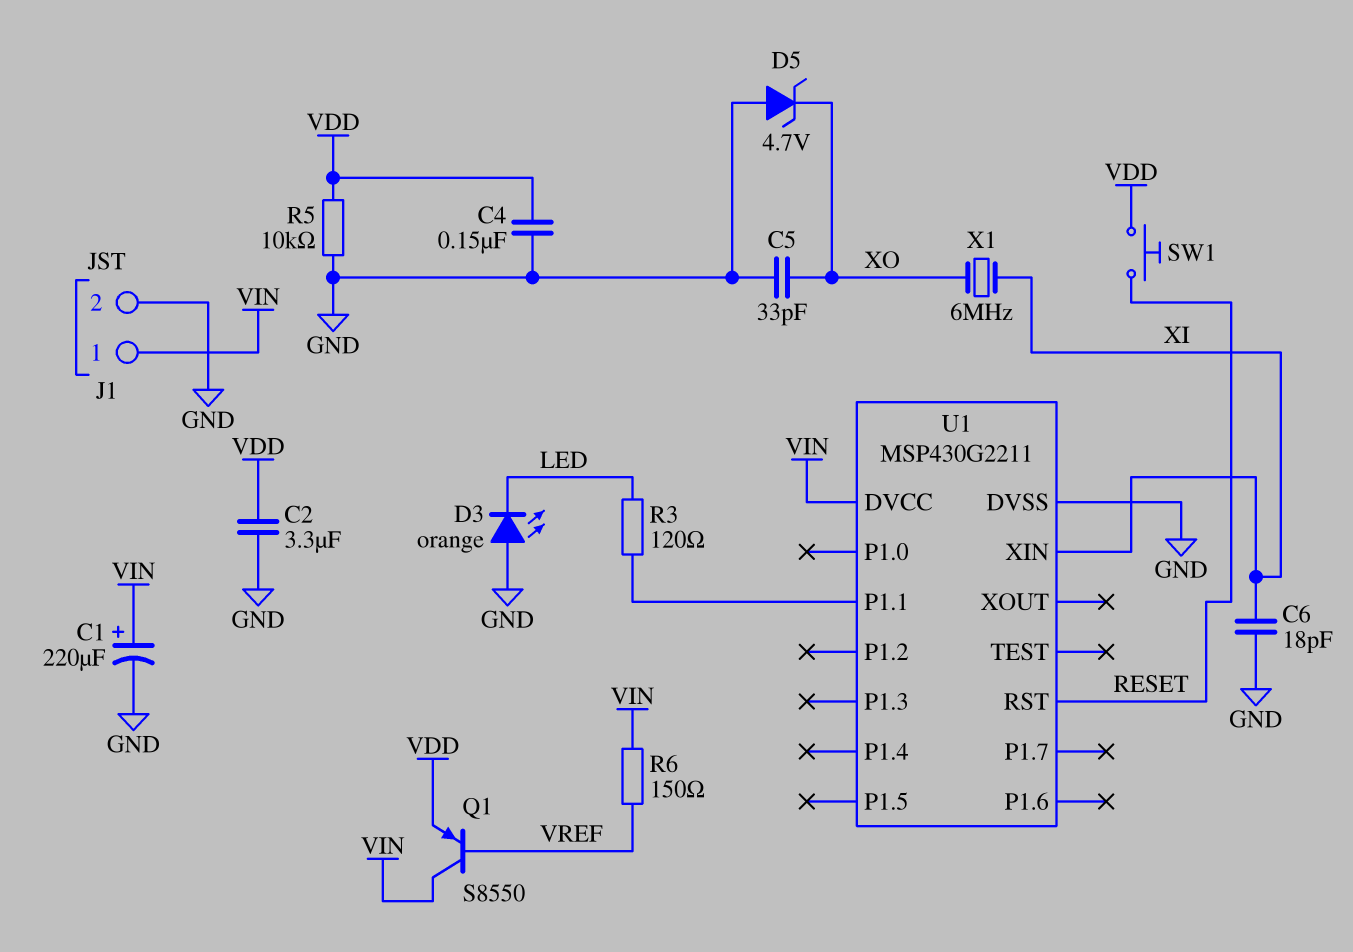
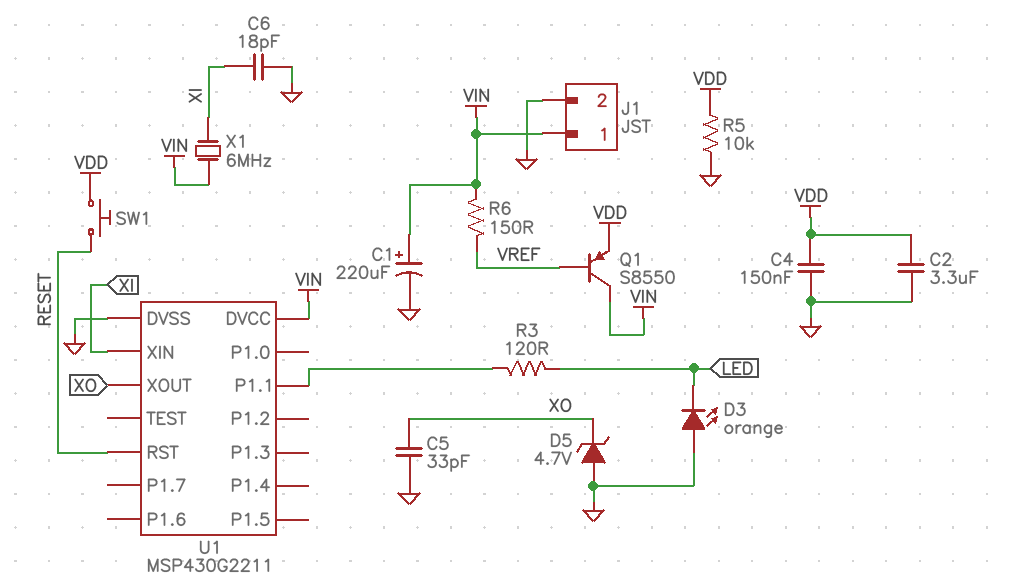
U1 pin XOUT: none -> XO
X1: 6MHz (XI, XO) -> 6MHz (VIN, XI)

